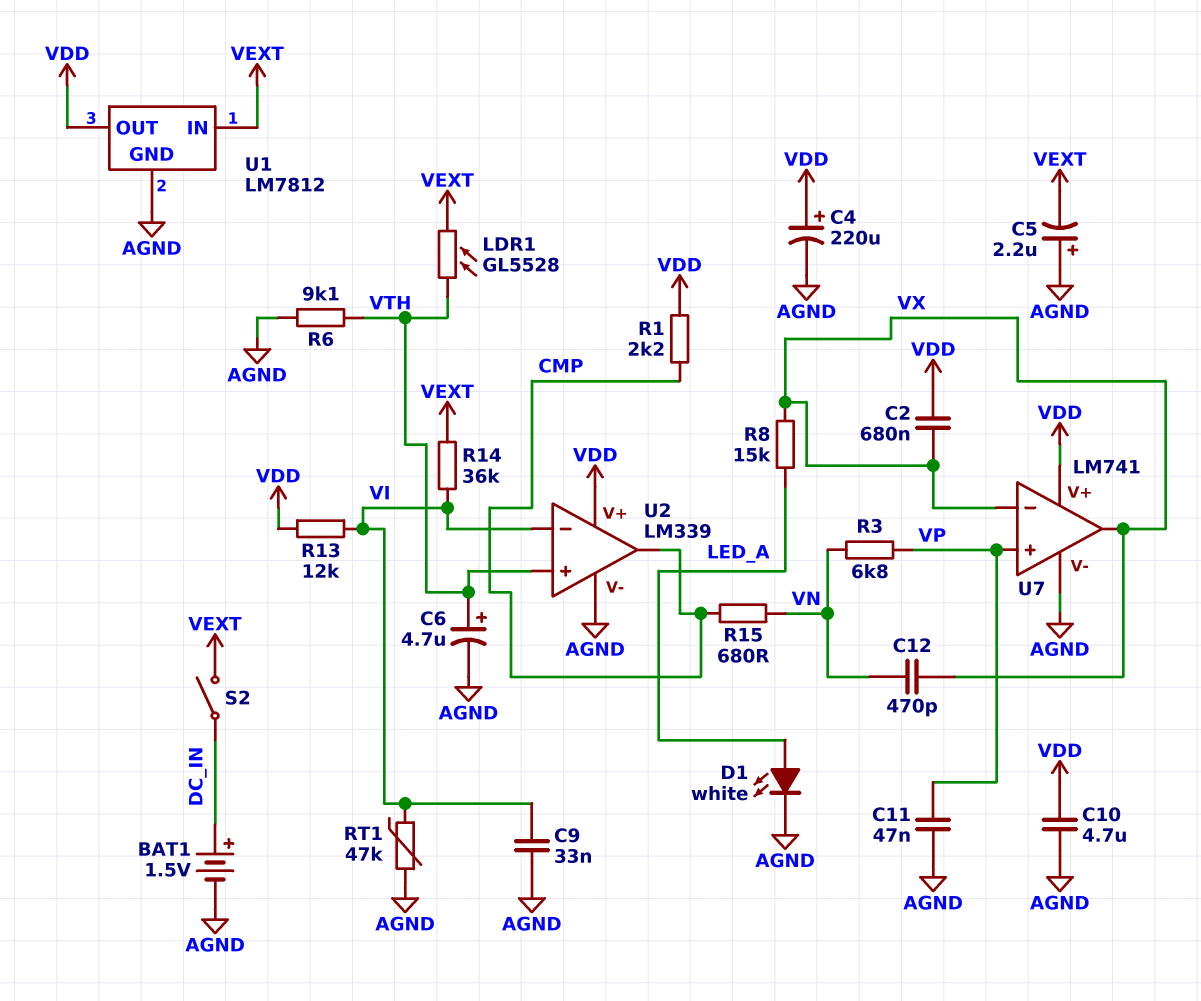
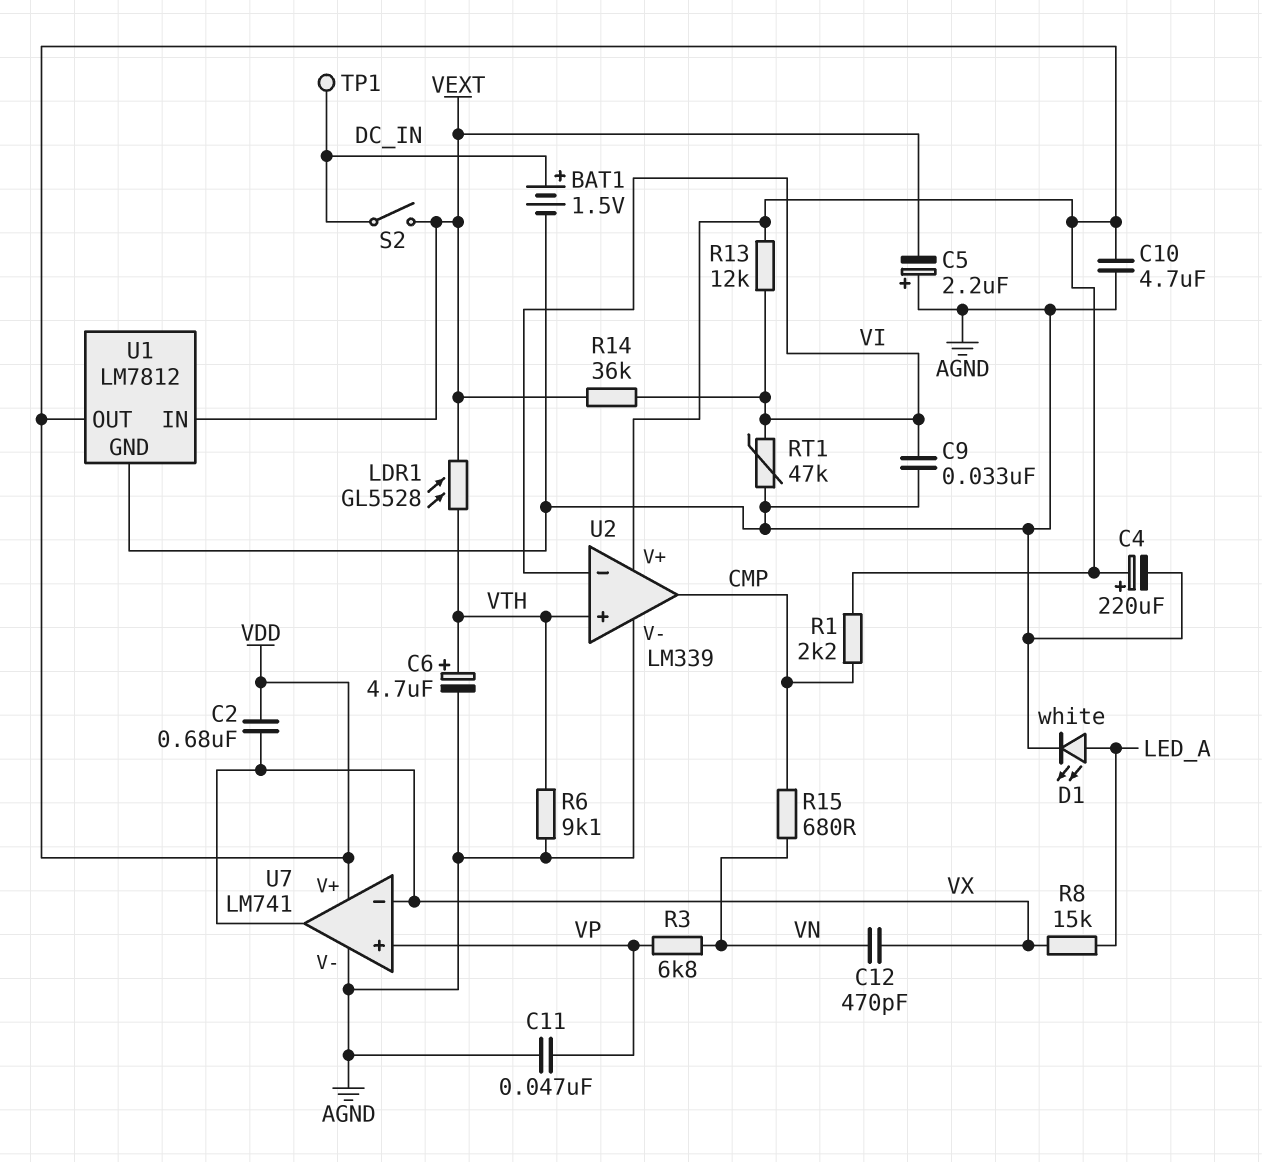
TP1: none -> test point (DC_IN)

